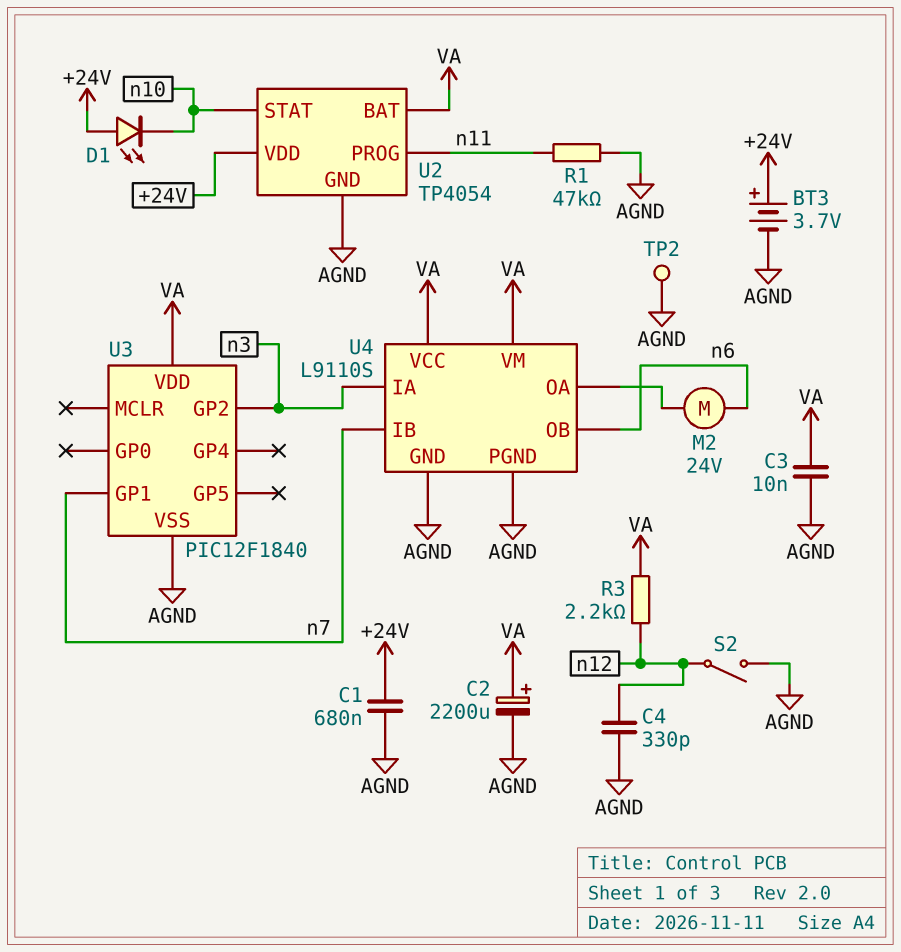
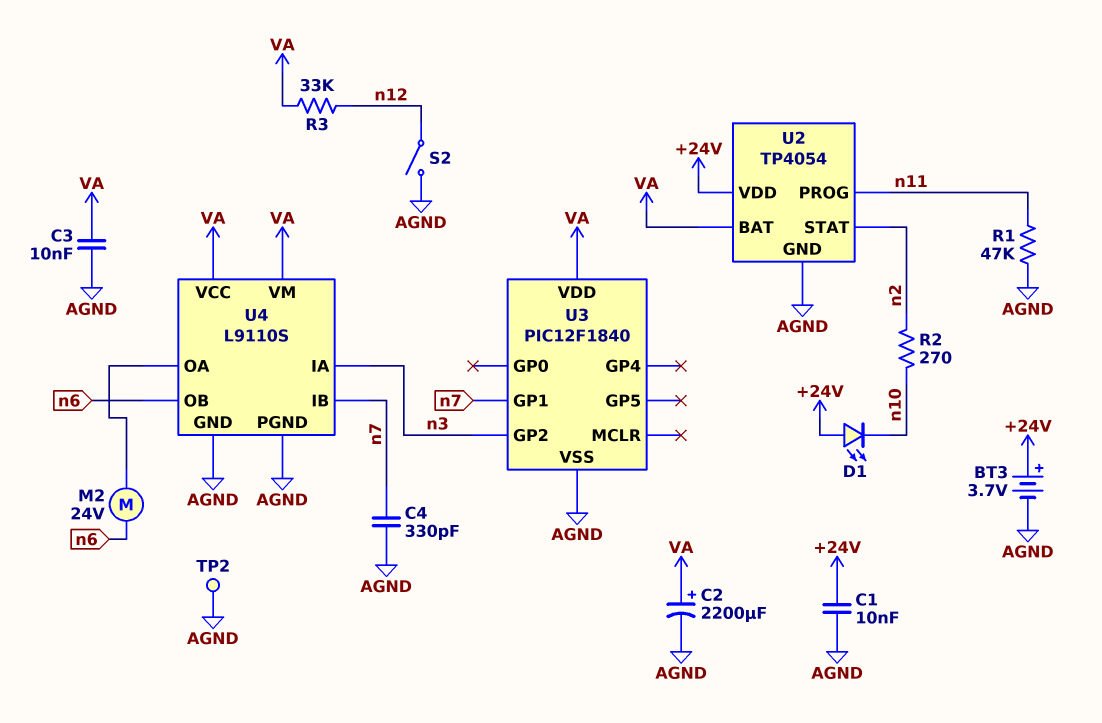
C1: 680nF (+24V, AGND) -> 10nF (+24V, AGND)
C4: 330pF (AGND, n12) -> 330pF (AGND, n7)
R2: none -> 270 (n2, n10)
R3: 2.2k (VA, n12) -> 33k (VA, n12)
U2 pin STAT: n10 -> n2

